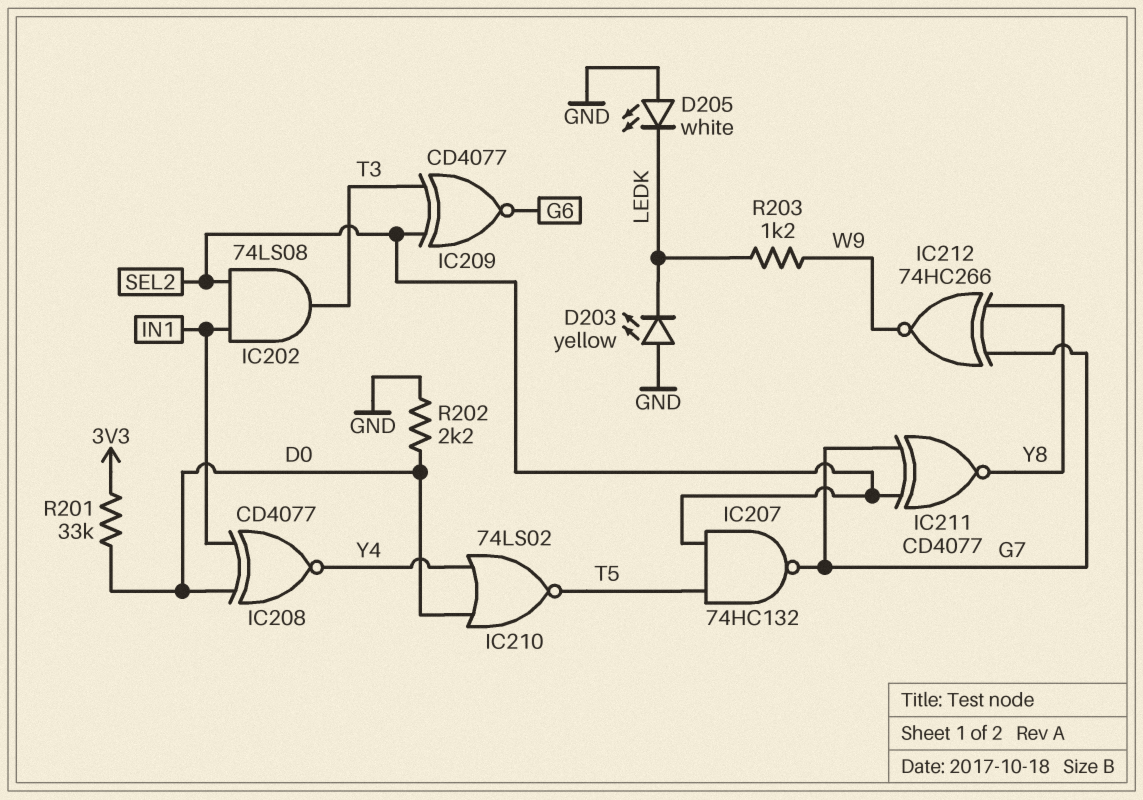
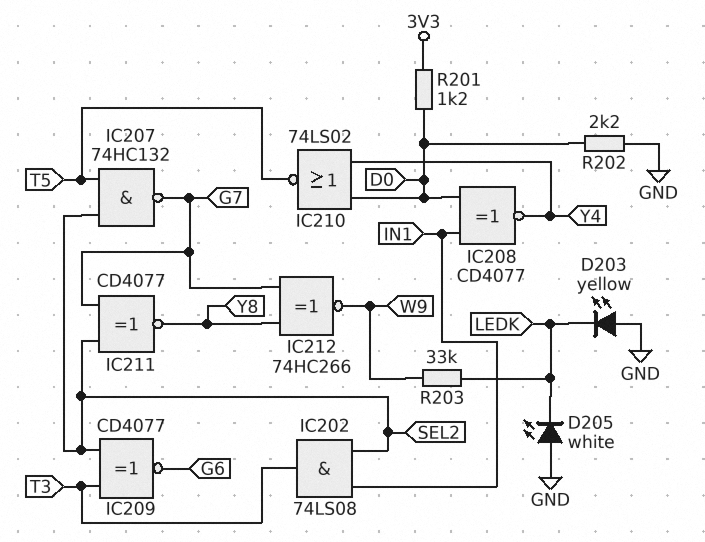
R201: 33k (3V3, D0) -> 1.2k (3V3, D0)
R203: 1.2k (LEDK, W9) -> 33k (LEDK, W9)

